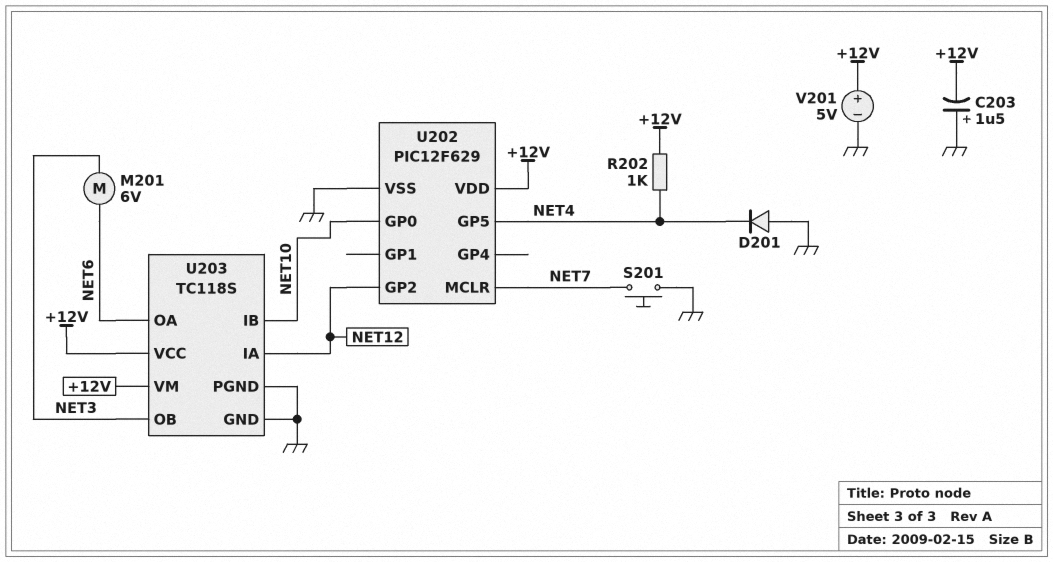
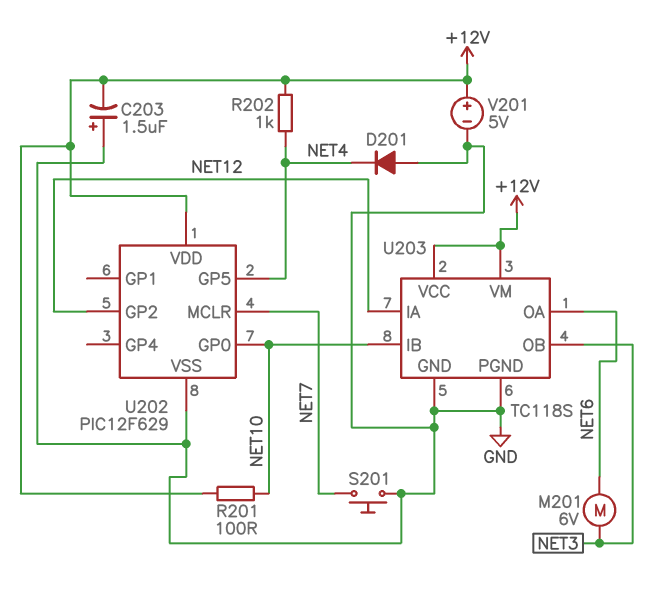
R201: none -> 100 (+12V, NET10)

